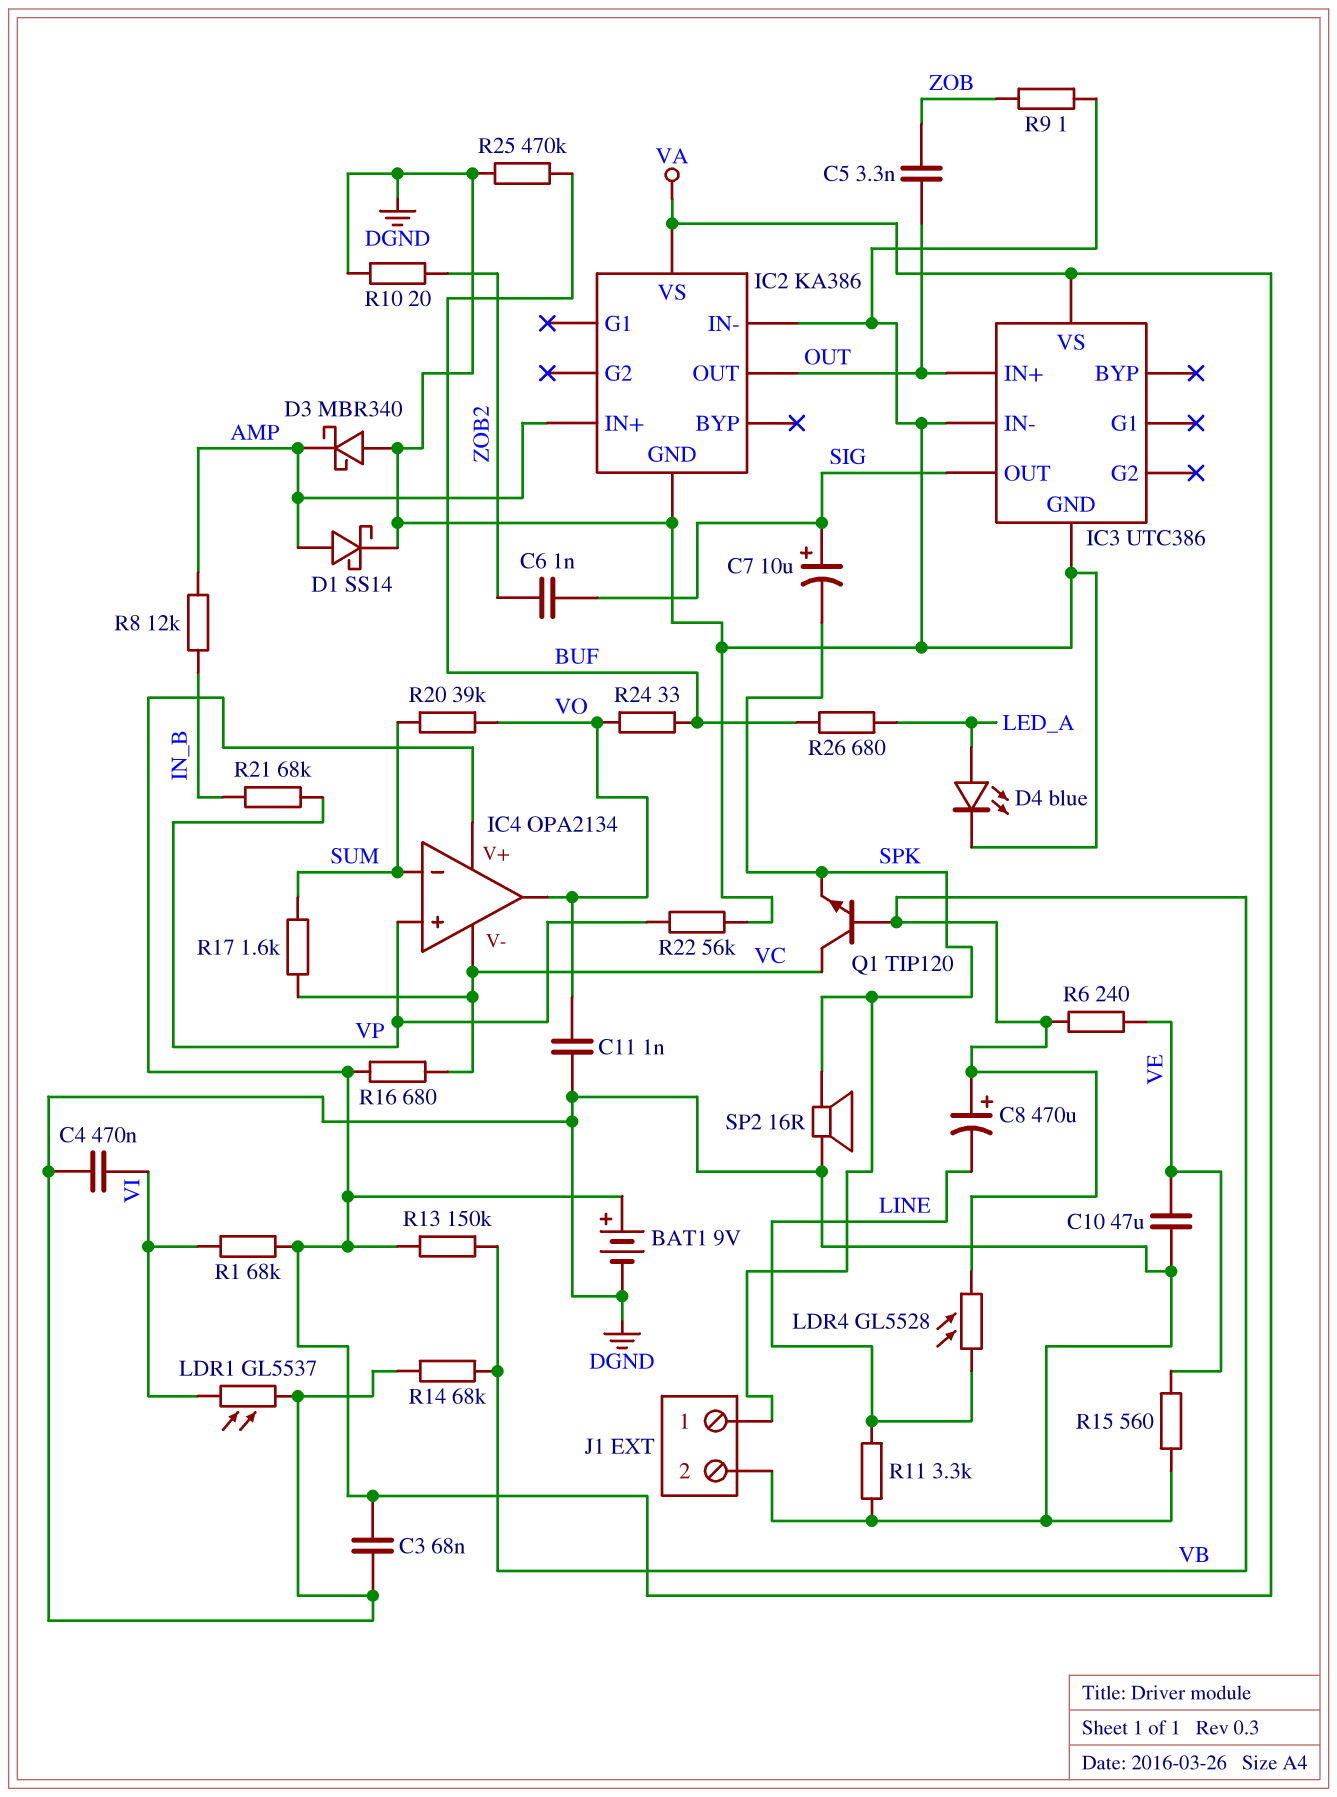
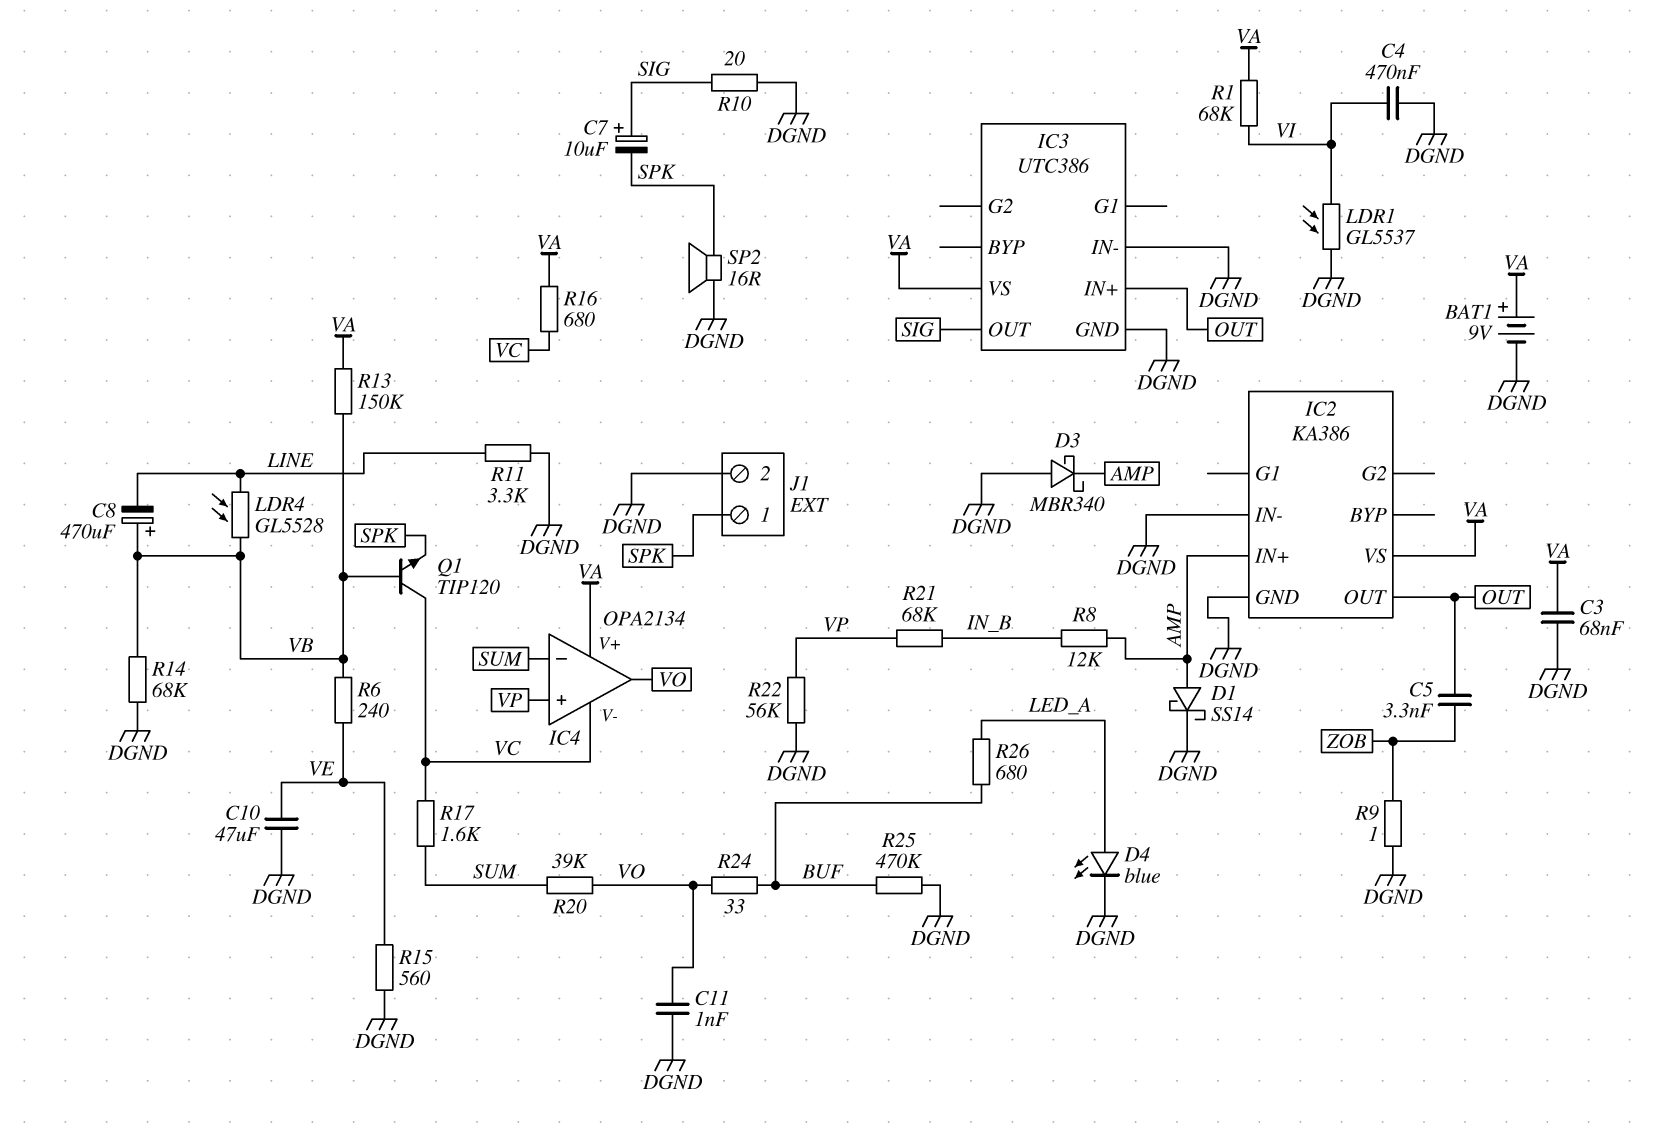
C6: 1nF (SIG, ZOB2) -> none
R10: 20 (DGND, ZOB2) -> 20 (DGND, SIG)

